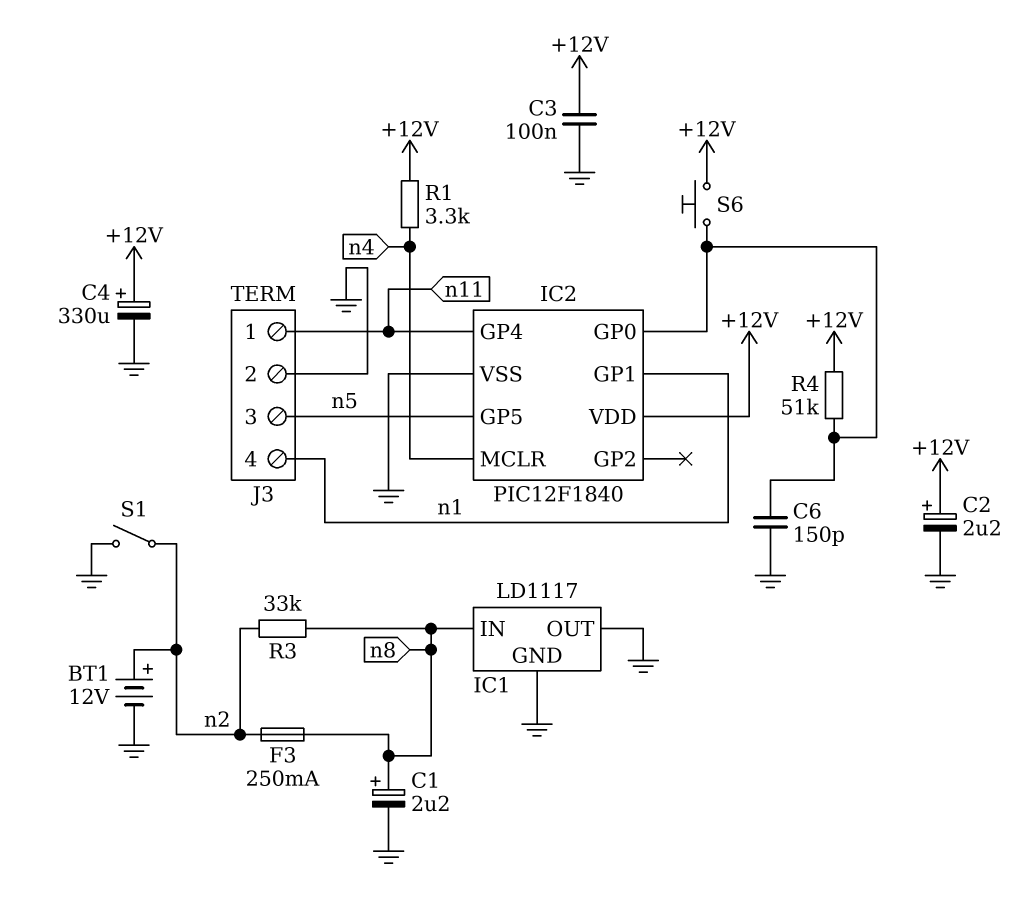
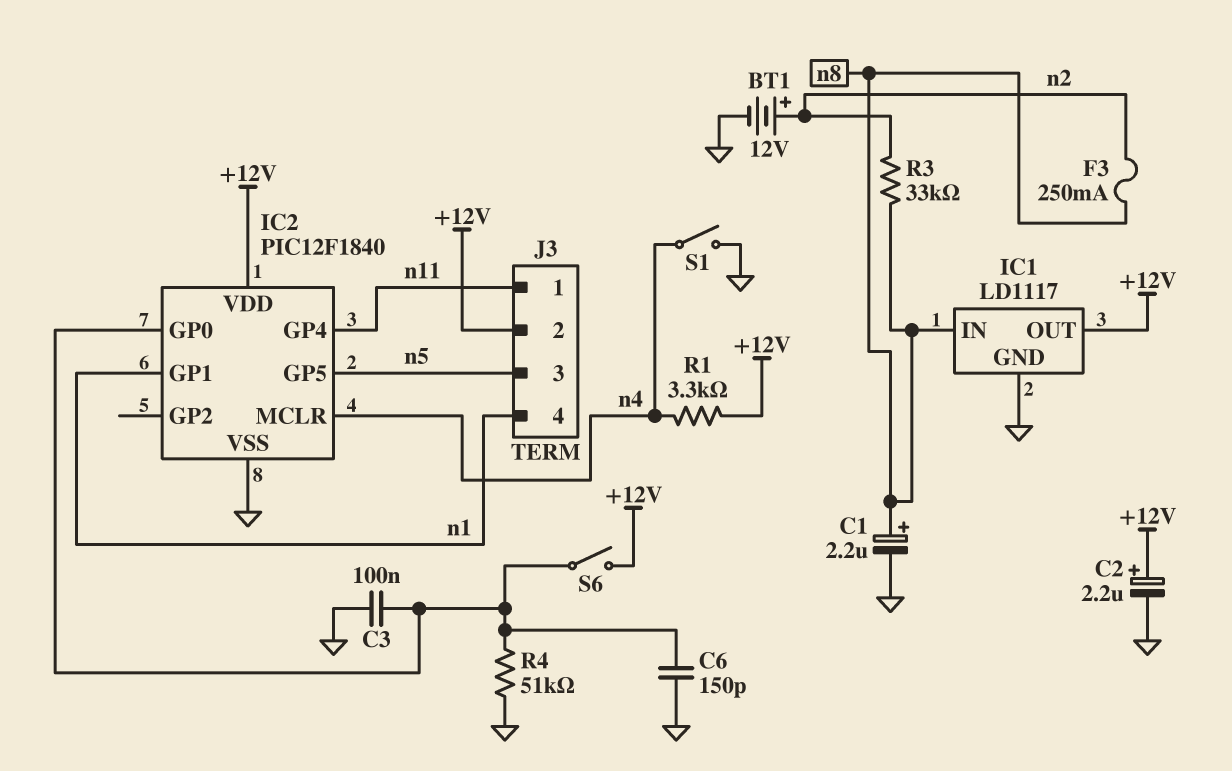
C3: 100nF (+12V, GND) -> 100nF (GND, IC2/GP0)
C4: 330uF (plus +12V, minus GND) -> none
IC1 pin OUT: GND -> +12V
J3 pin 2: GND -> +12V
R4: 51k (+12V, IC2/GP0) -> 51k (GND, IC2/GP0)
S1: switch (GND, n2) -> switch (GND, n4)
S6: button (+12V, IC2/GP0) -> switch (+12V, IC2/GP0)

